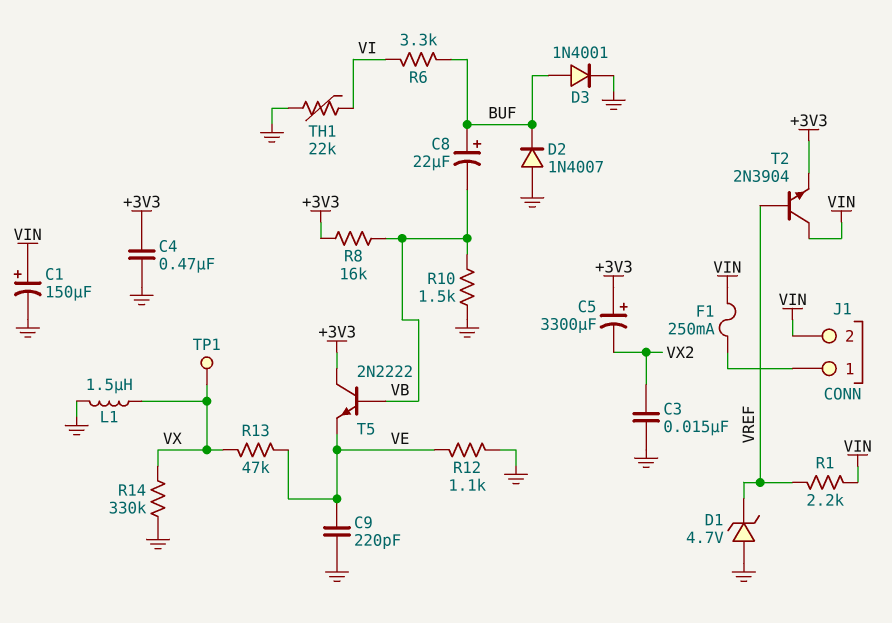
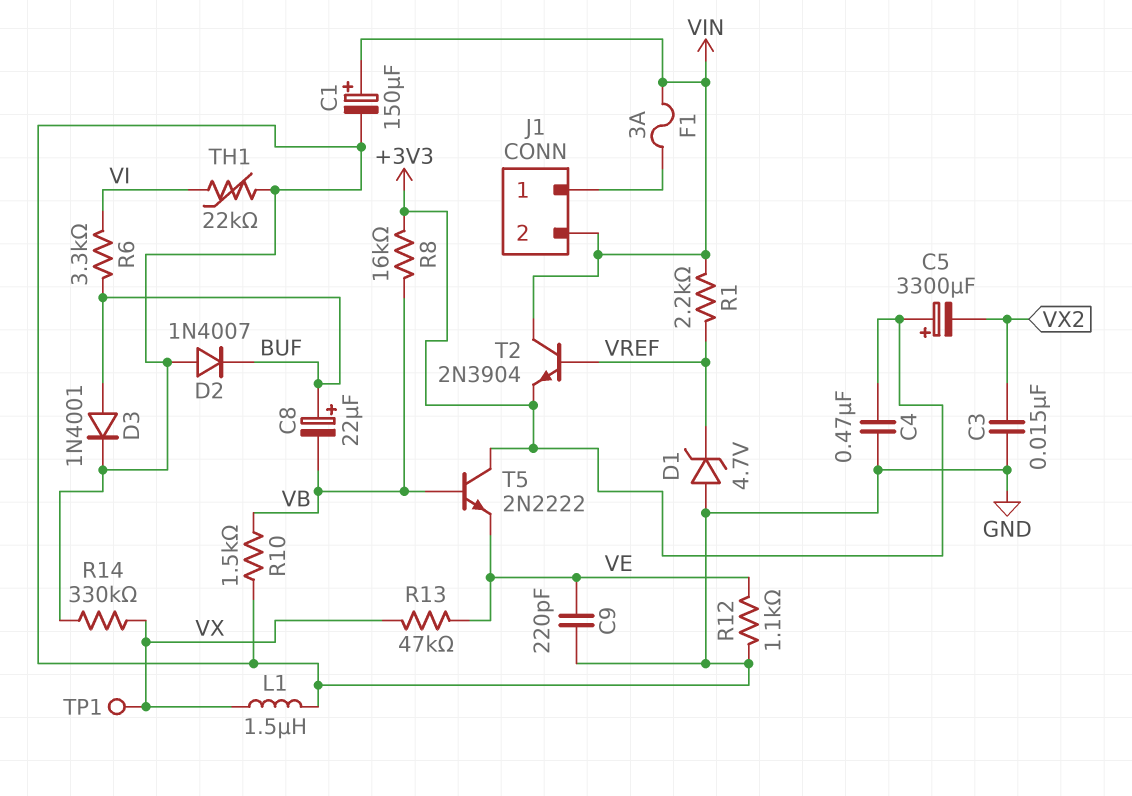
F1: 250mA (J1/1, VIN) -> 3A (J1/1, VIN)

